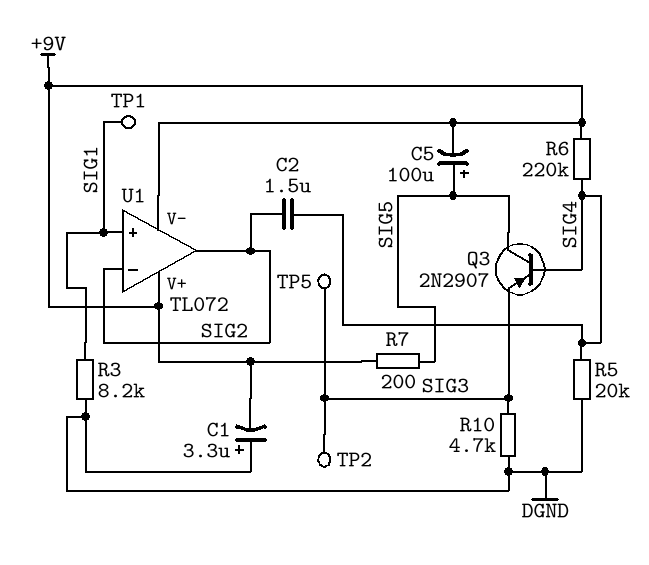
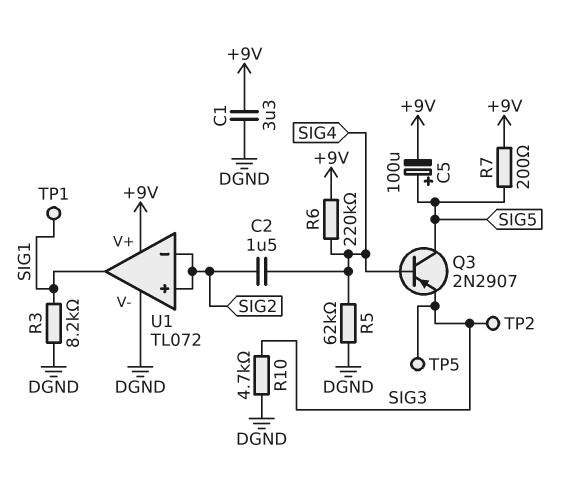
C1: 3.3uF (plus DGND, minus +9V) -> 3.3uF (+9V, DGND)
R5: 20k (DGND, SIG4) -> 62k (DGND, SIG4)
U1 pin V-: +9V -> DGND
U1 pin in+: SIG1 -> SIG2
U1 pin out: SIG2 -> SIG1

